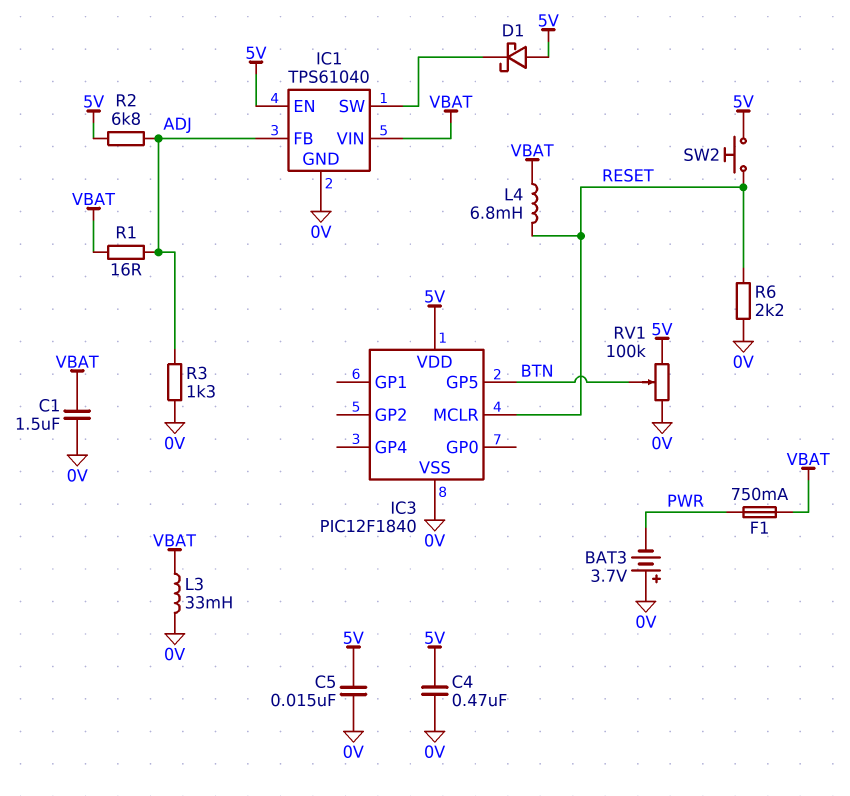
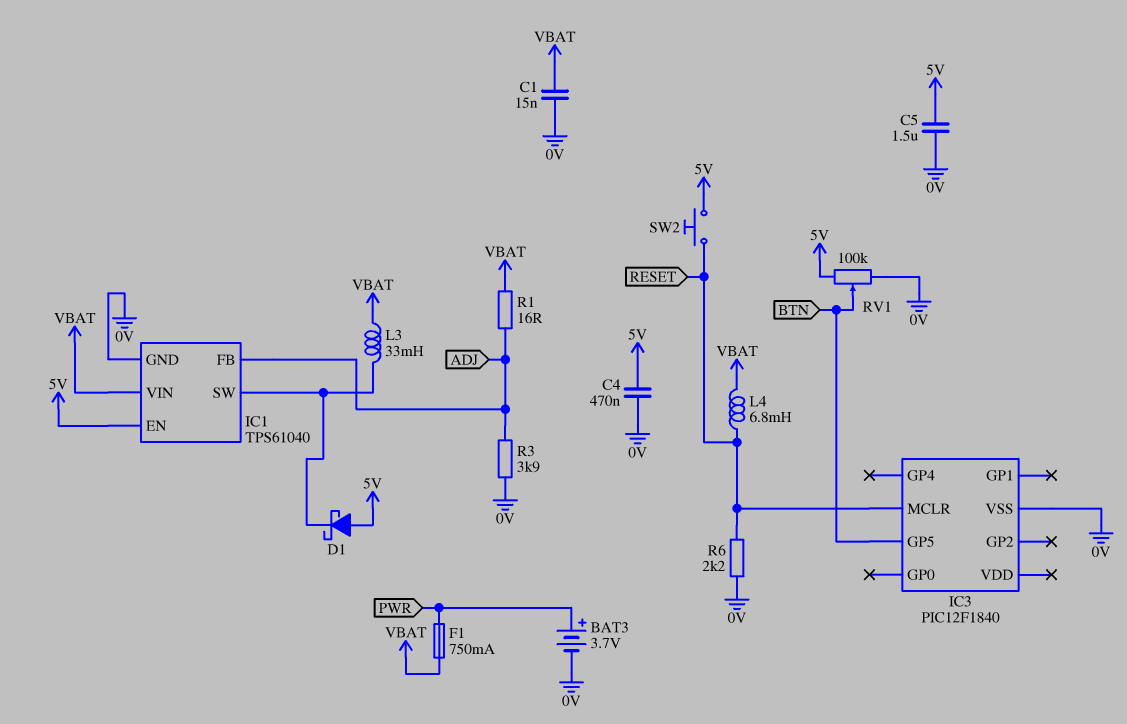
BAT3: 3.7V (plus 0V, minus PWR) -> 3.7V (plus PWR, minus 0V)
C1: 1.5uF (0V, VBAT) -> 15nF (0V, VBAT)
C5: 15nF (0V, 5V) -> 1.5uF (0V, 5V)
IC3 pin VDD: 5V -> none
L3: 33mH (0V, VBAT) -> 33mH (IC1/SW, VBAT)
R2: 6.8k (5V, ADJ) -> none
R3: 1.3k (0V, ADJ) -> 3.9k (0V, ADJ)

